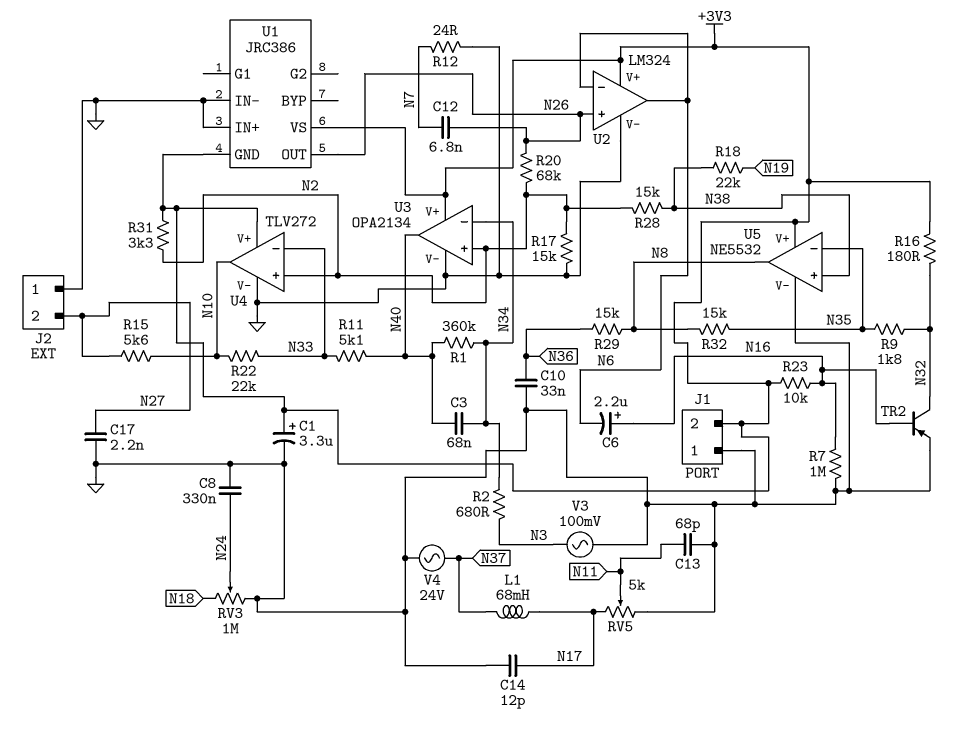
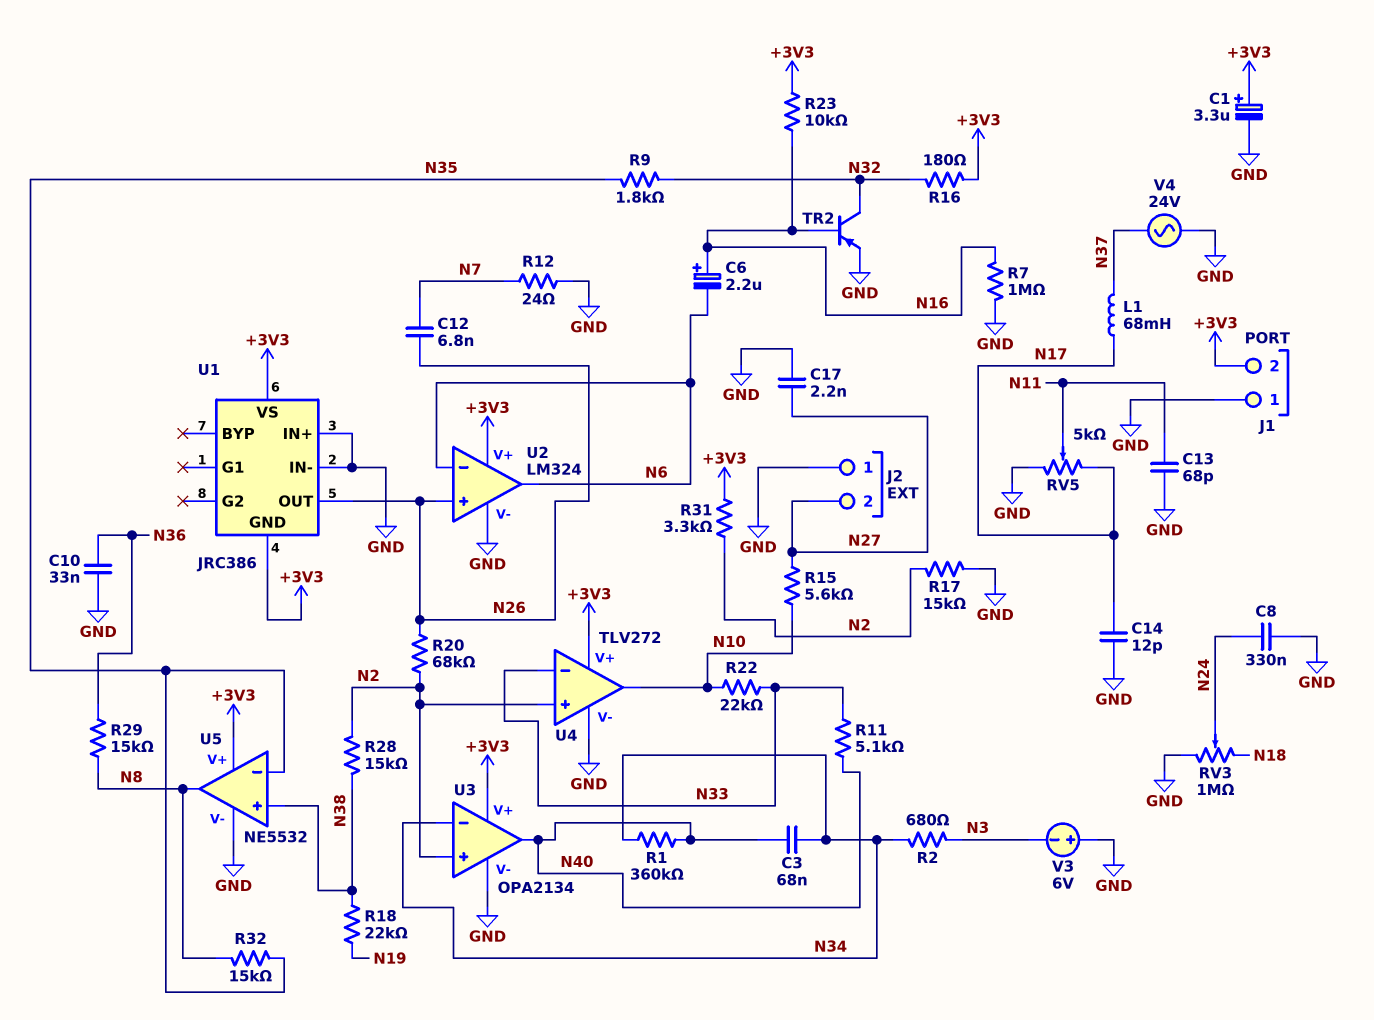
V3: AC 100mV (GND, N3) -> 6V (plus GND, minus N3)

